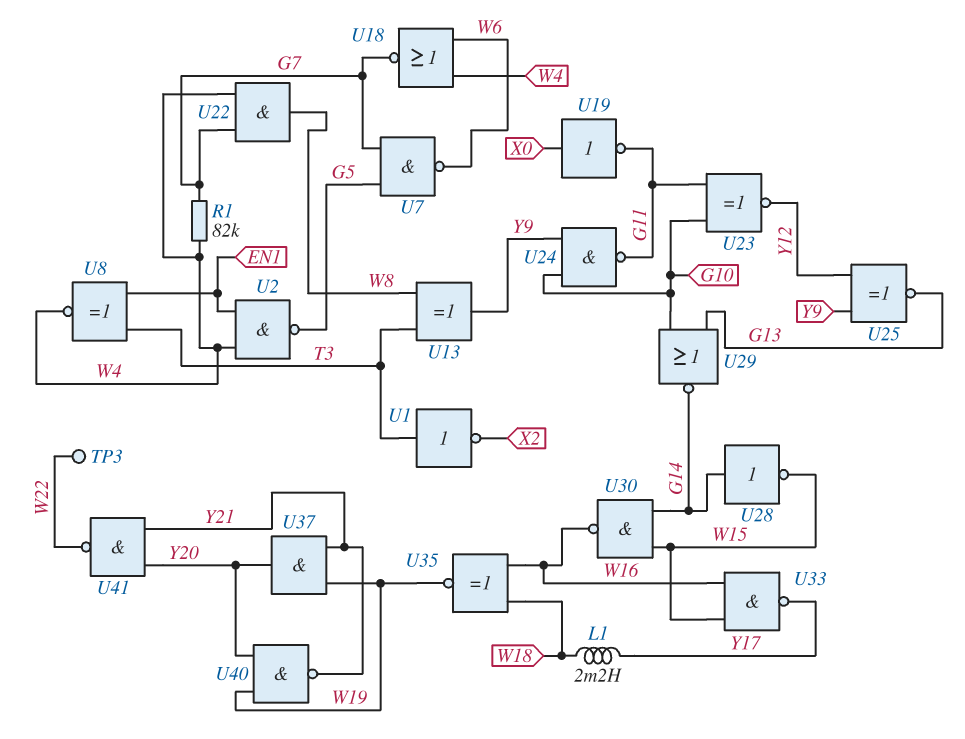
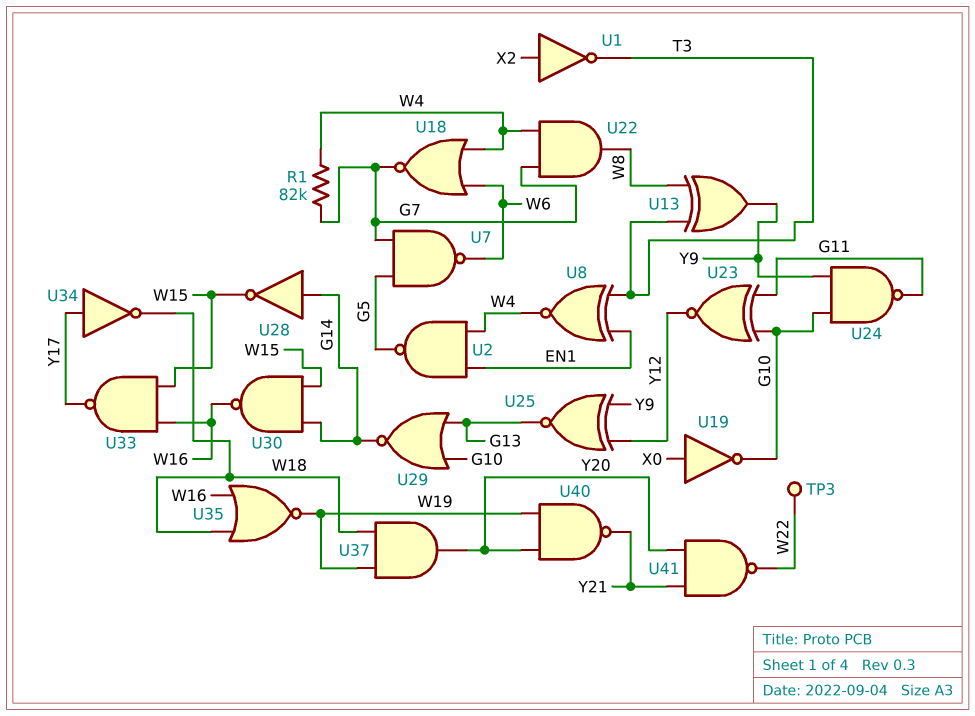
L1: 2.2mH (W18, Y17) -> none
U1: NOT (in T3, out X2) -> NOT (in X2, out T3)
U19: NOT (in X0, out G11) -> NOT (in X0, out G10)
U34: none -> NOT (in Y17, out W18)
U35: XNOR (in W16, in W18, out W19) -> NOR (in W16, in W18, out W19)
U37: AND (in W19, in Y21, out Y20) -> AND (in W18, in W19, out Y20)

